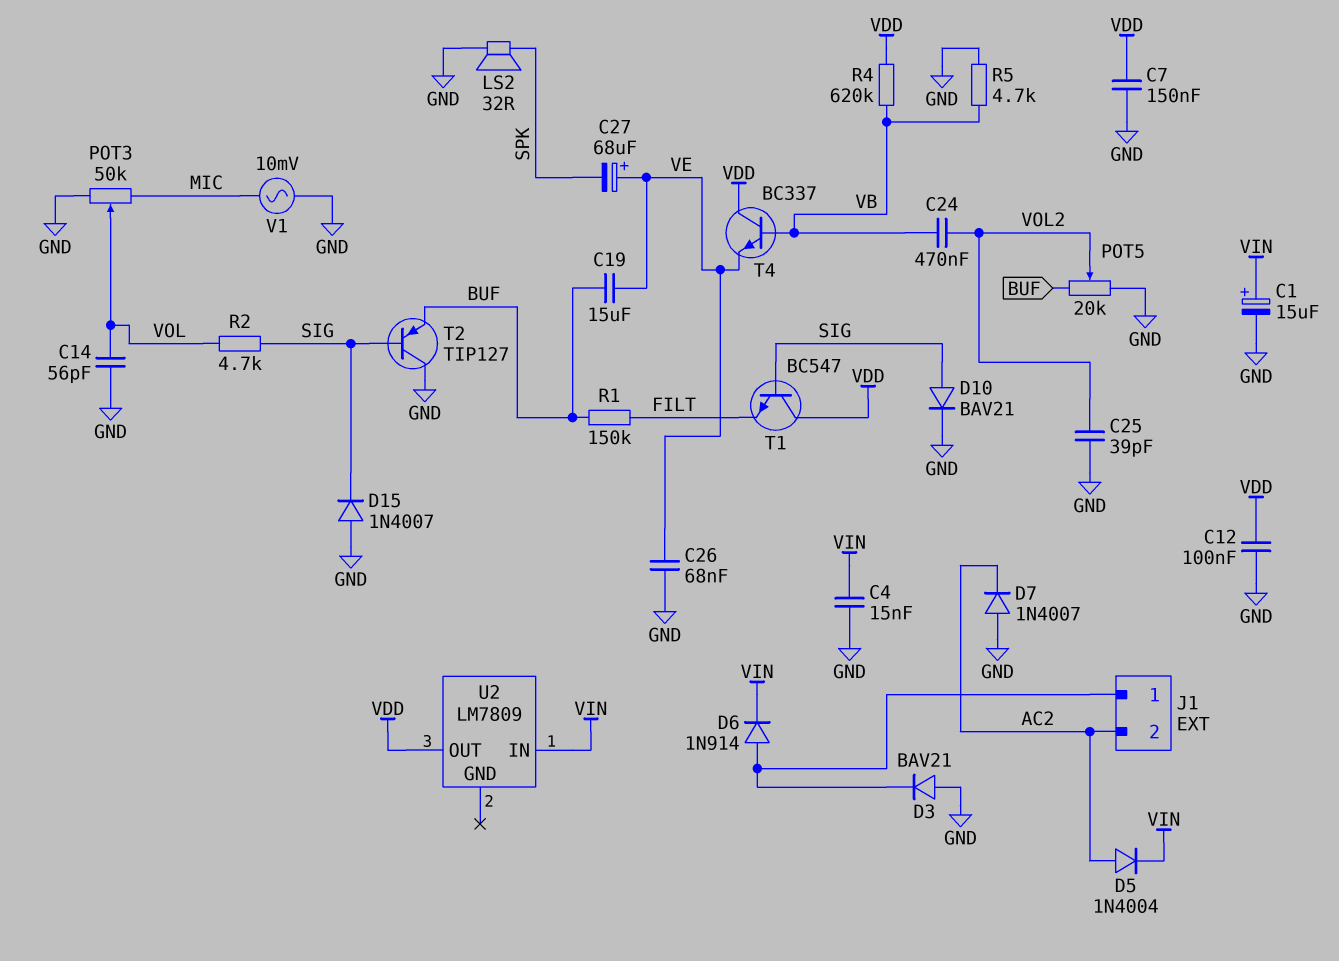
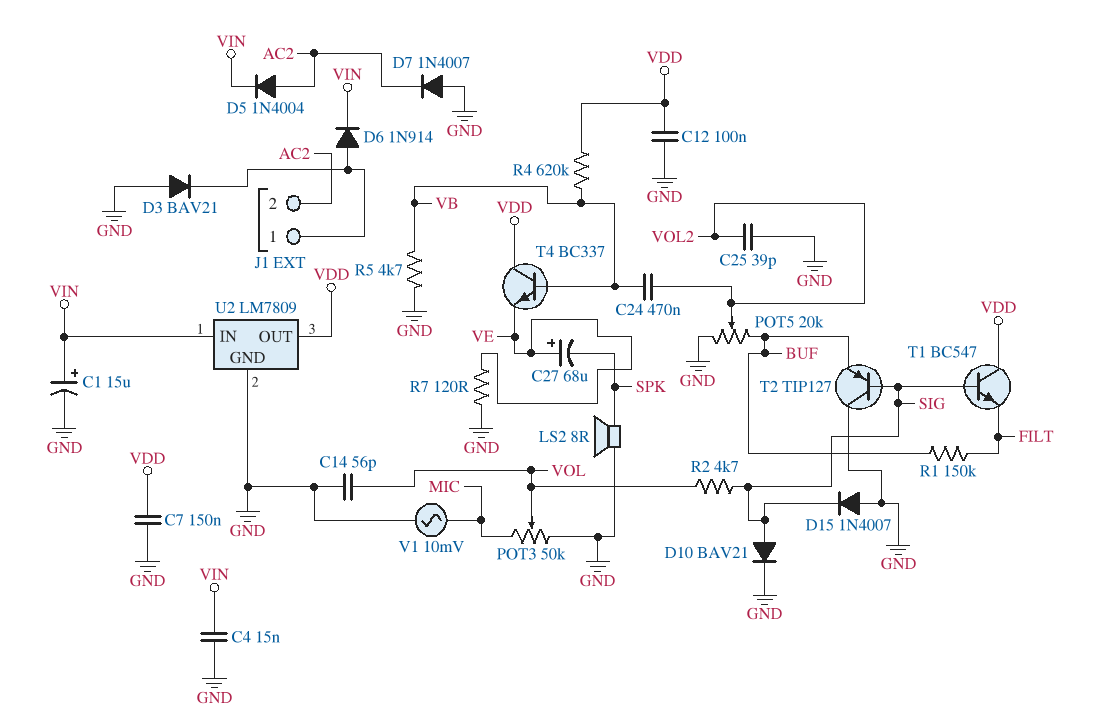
C19: 15uF (BUF, VE) -> none
C26: 68nF (GND, VE) -> none
LS2: speaker 32R (GND, SPK) -> speaker 8R (GND, SPK)
R7: none -> 120 (GND, VE)
U2 pin GND: none -> GND

